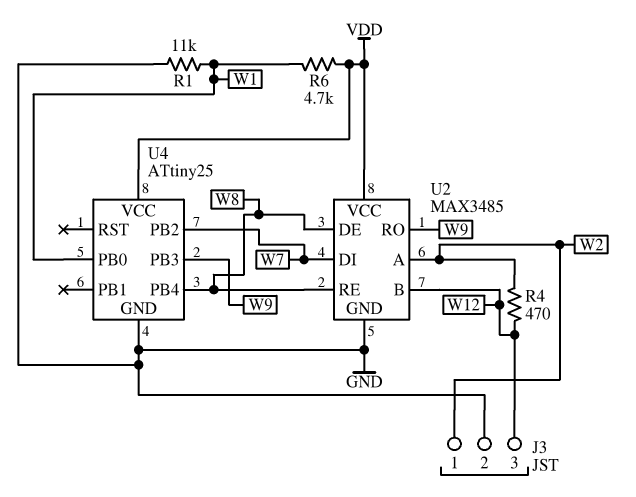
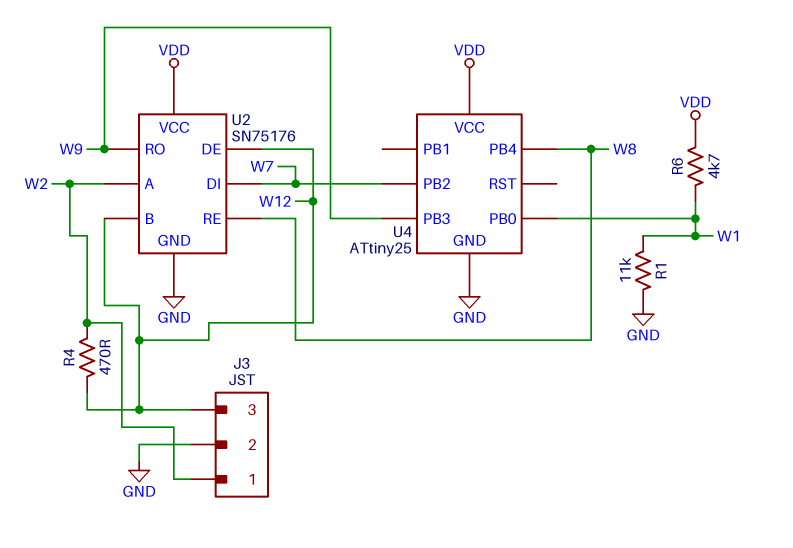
U2: MAX3485 -> SN75176
U2 pin DE: W8 -> W12

